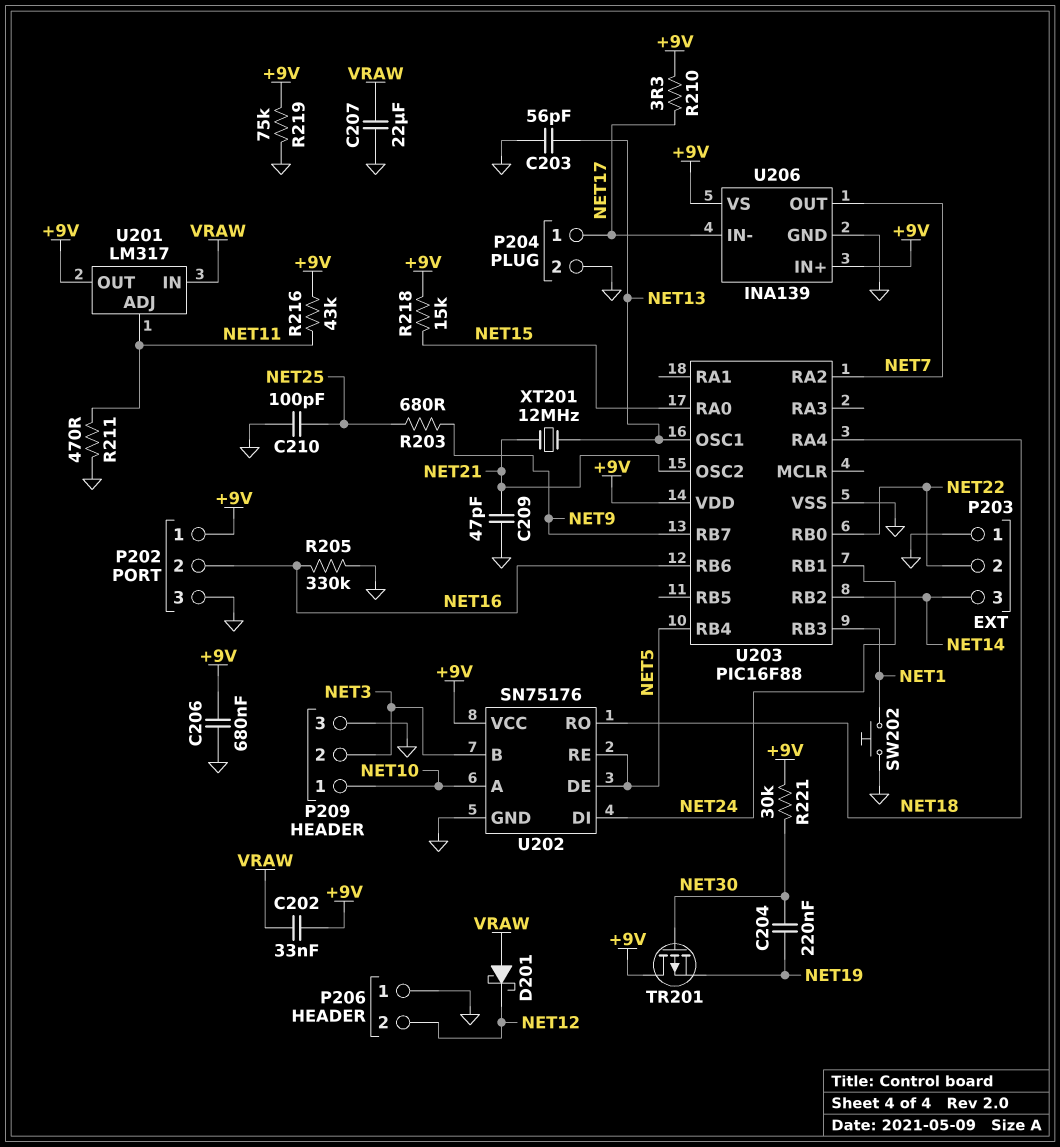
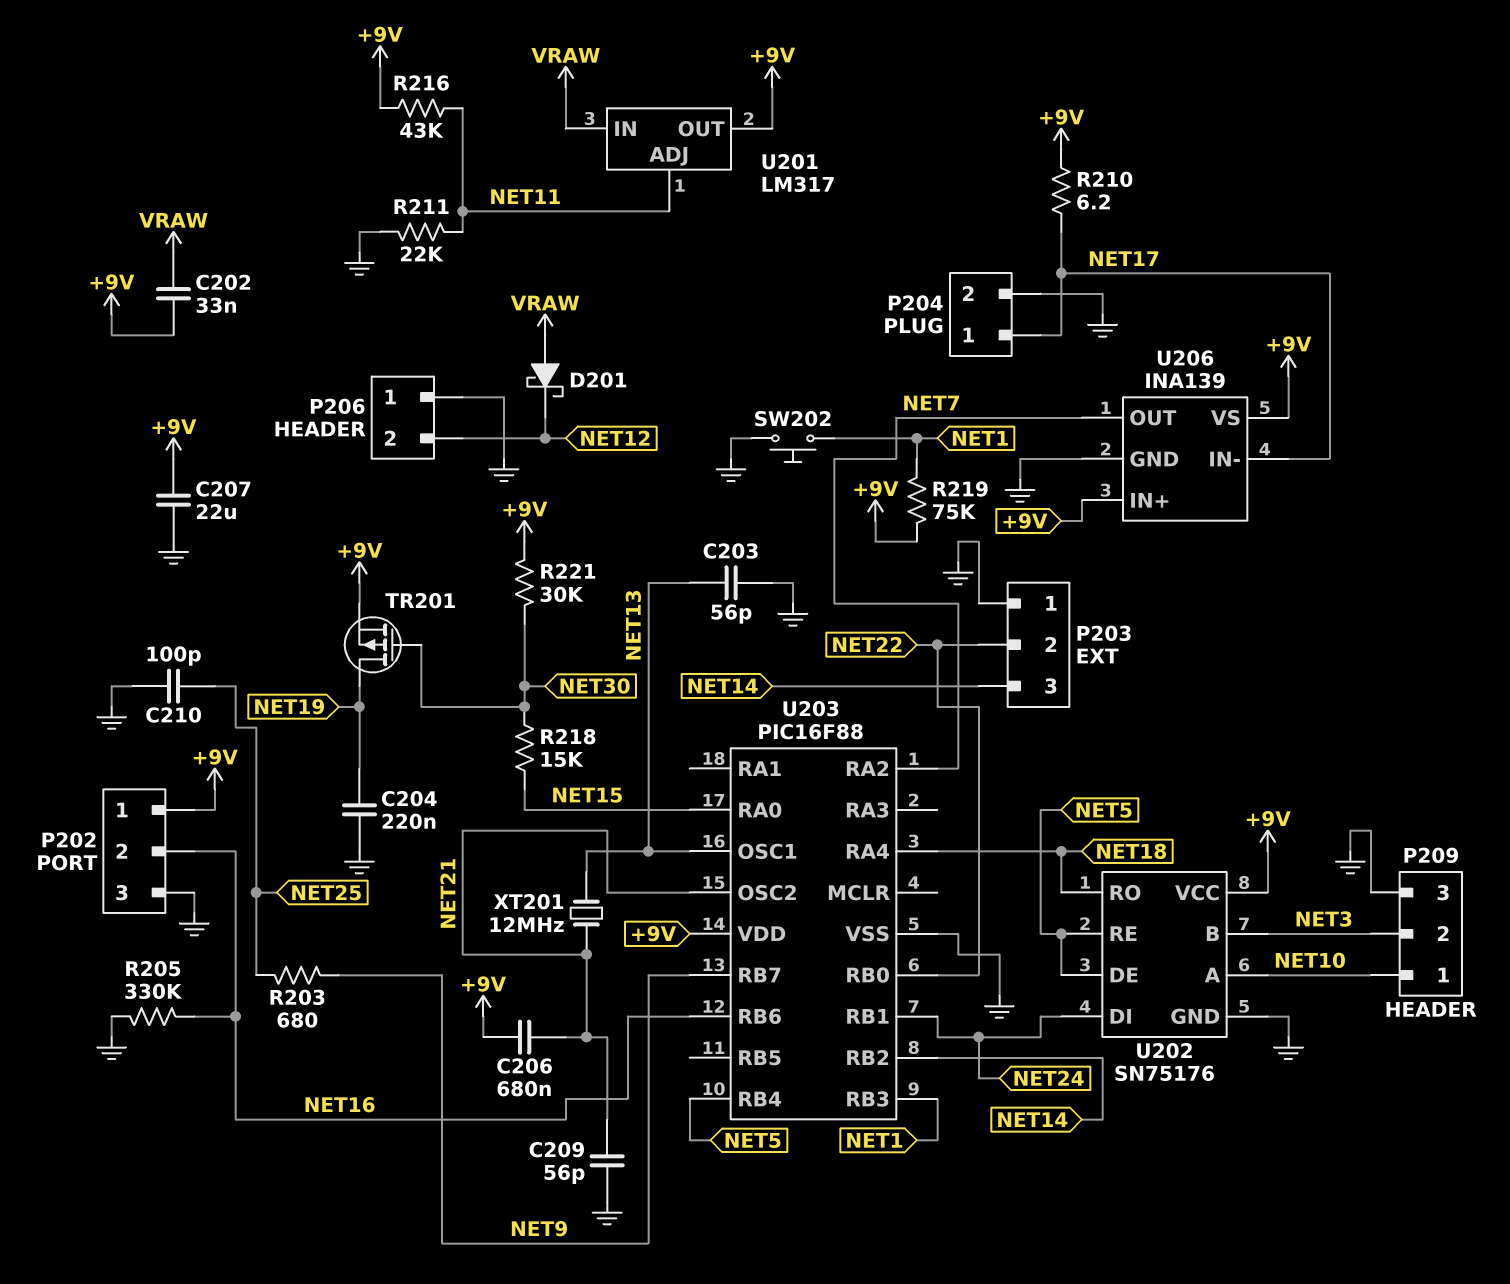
C204: 220nF (NET19, NET30) -> 220nF (GND, NET19)
C206: 680nF (+9V, GND) -> 680nF (+9V, NET21)
C207: 22uF (GND, VRAW) -> 22uF (+9V, GND)
C209: 47pF (GND, NET21) -> 56pF (GND, NET21)
R210: 3.3 (+9V, NET17) -> 6.2 (+9V, NET17)
R211: 470 (GND, NET11) -> 22k (GND, NET11)
R218: 15k (+9V, NET15) -> 15k (NET15, NET30)
R219: 75k (+9V, GND) -> 75k (+9V, NET1)
TR201: PMOS (G NET30, D +9V, S NET19) -> PMOS (G NET30, D NET19, S +9V)

